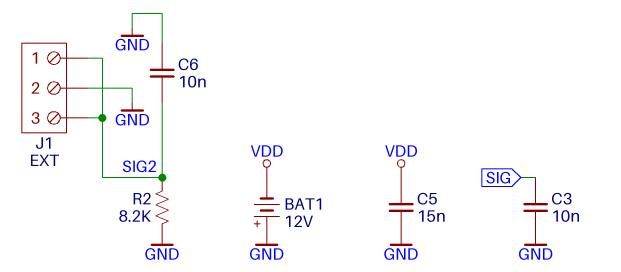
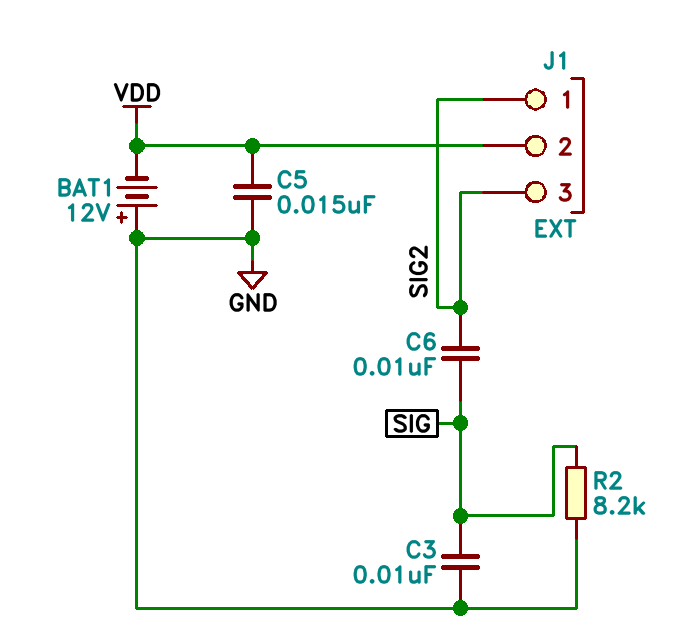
C6: 10nF (GND, SIG2) -> 10nF (SIG, SIG2)
J1 pin 2: GND -> VDD
R2: 8.2k (GND, SIG2) -> 8.2k (GND, SIG)

